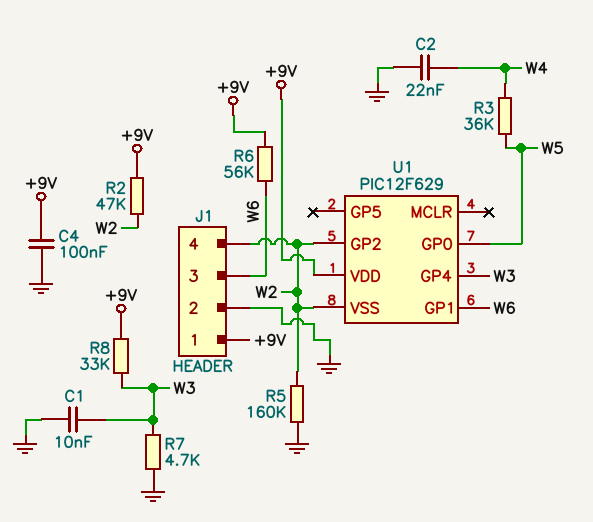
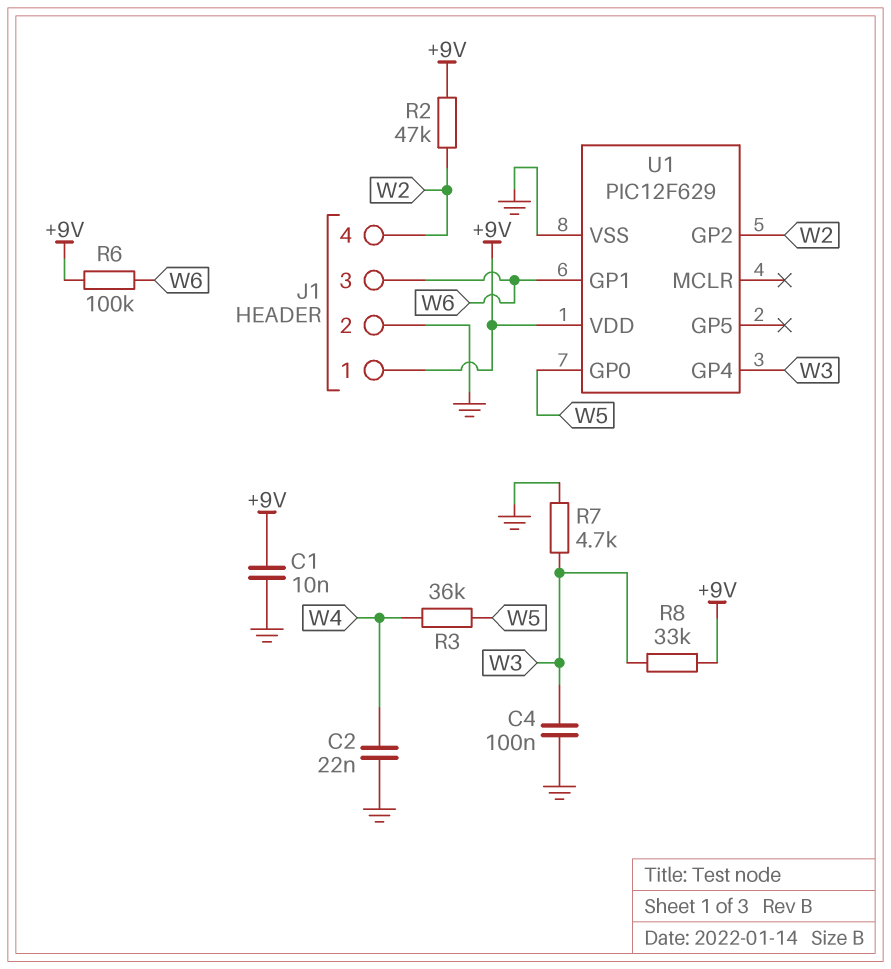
C1: 10nF (GND, W3) -> 10nF (+9V, GND)
C4: 100nF (+9V, GND) -> 100nF (GND, W3)
R5: 160k (GND, W2) -> none
R6: 56k (+9V, W6) -> 100k (+9V, W6)
U1 pin VSS: W2 -> GND

